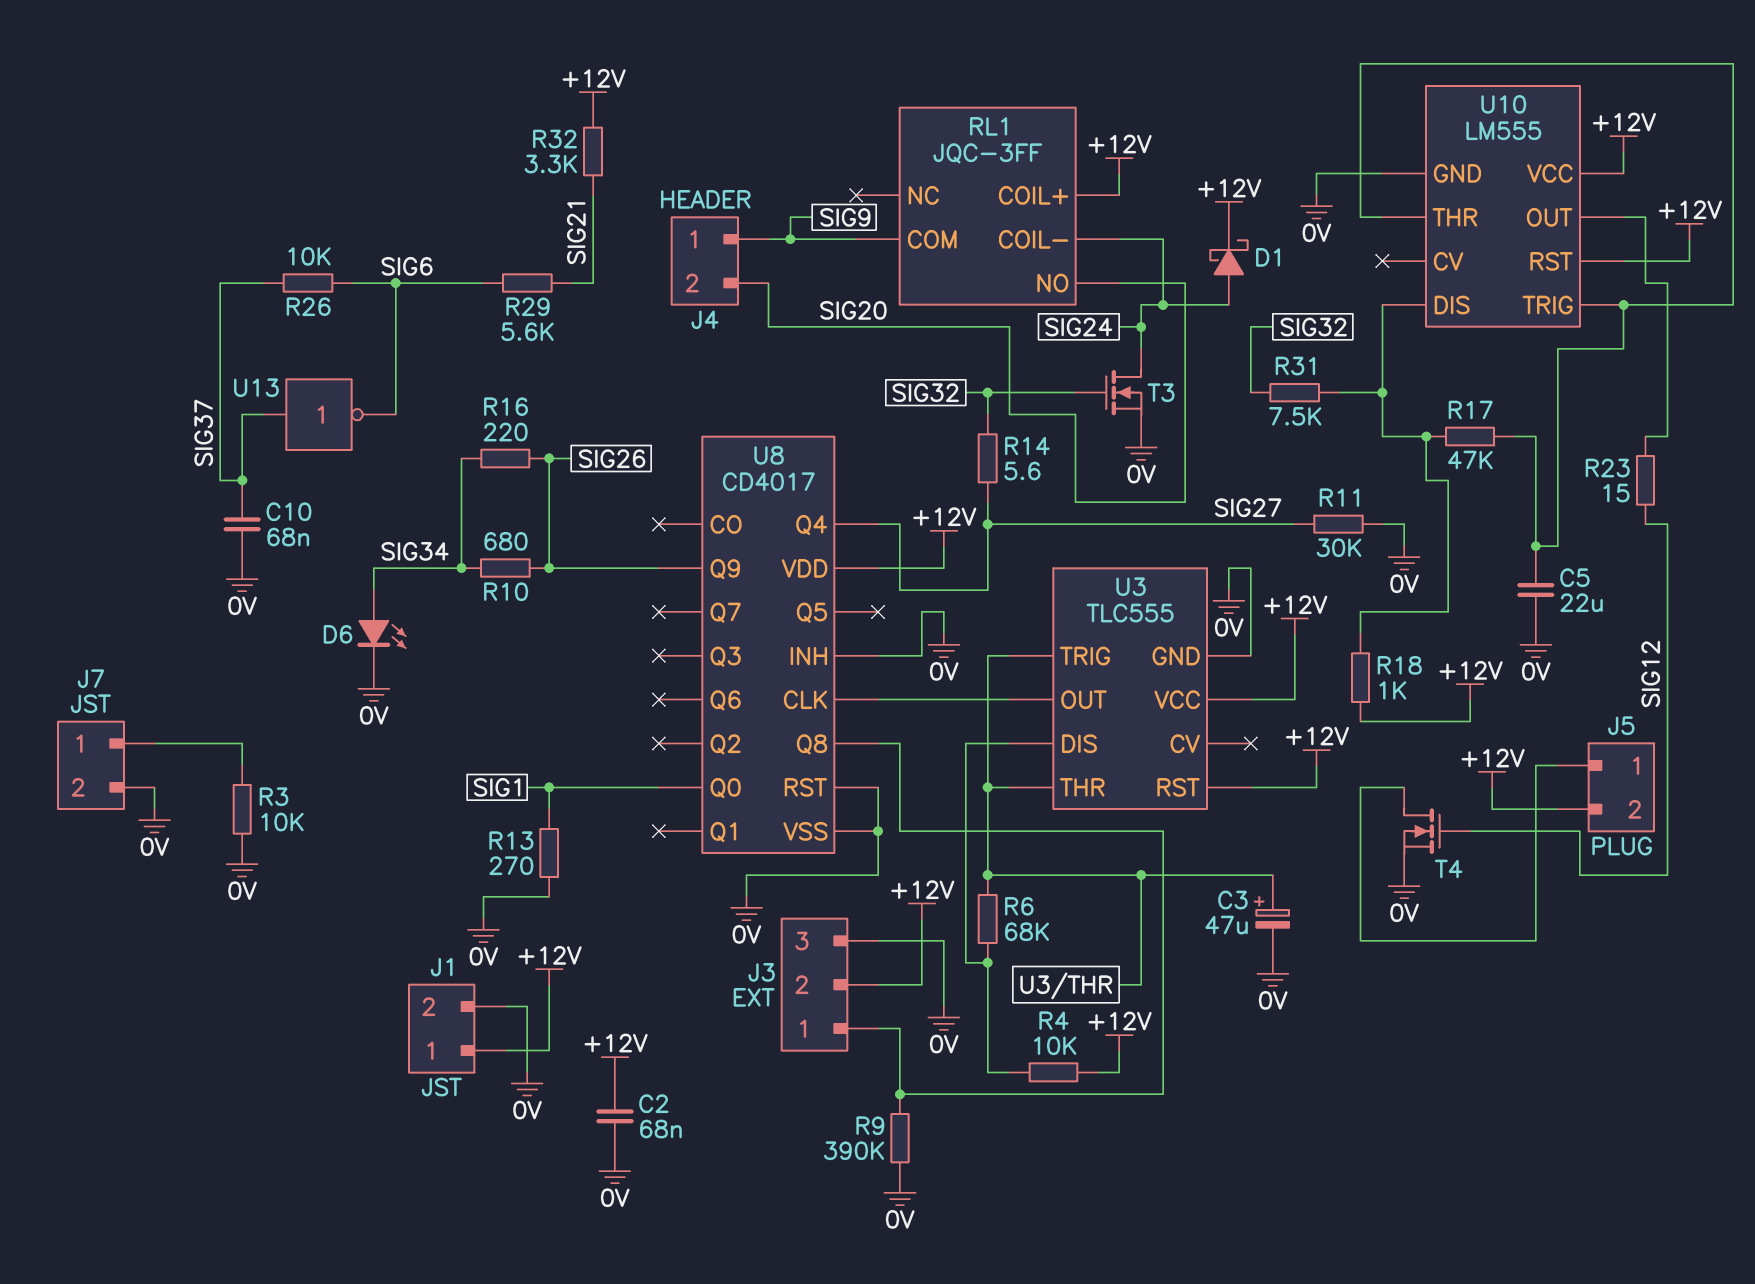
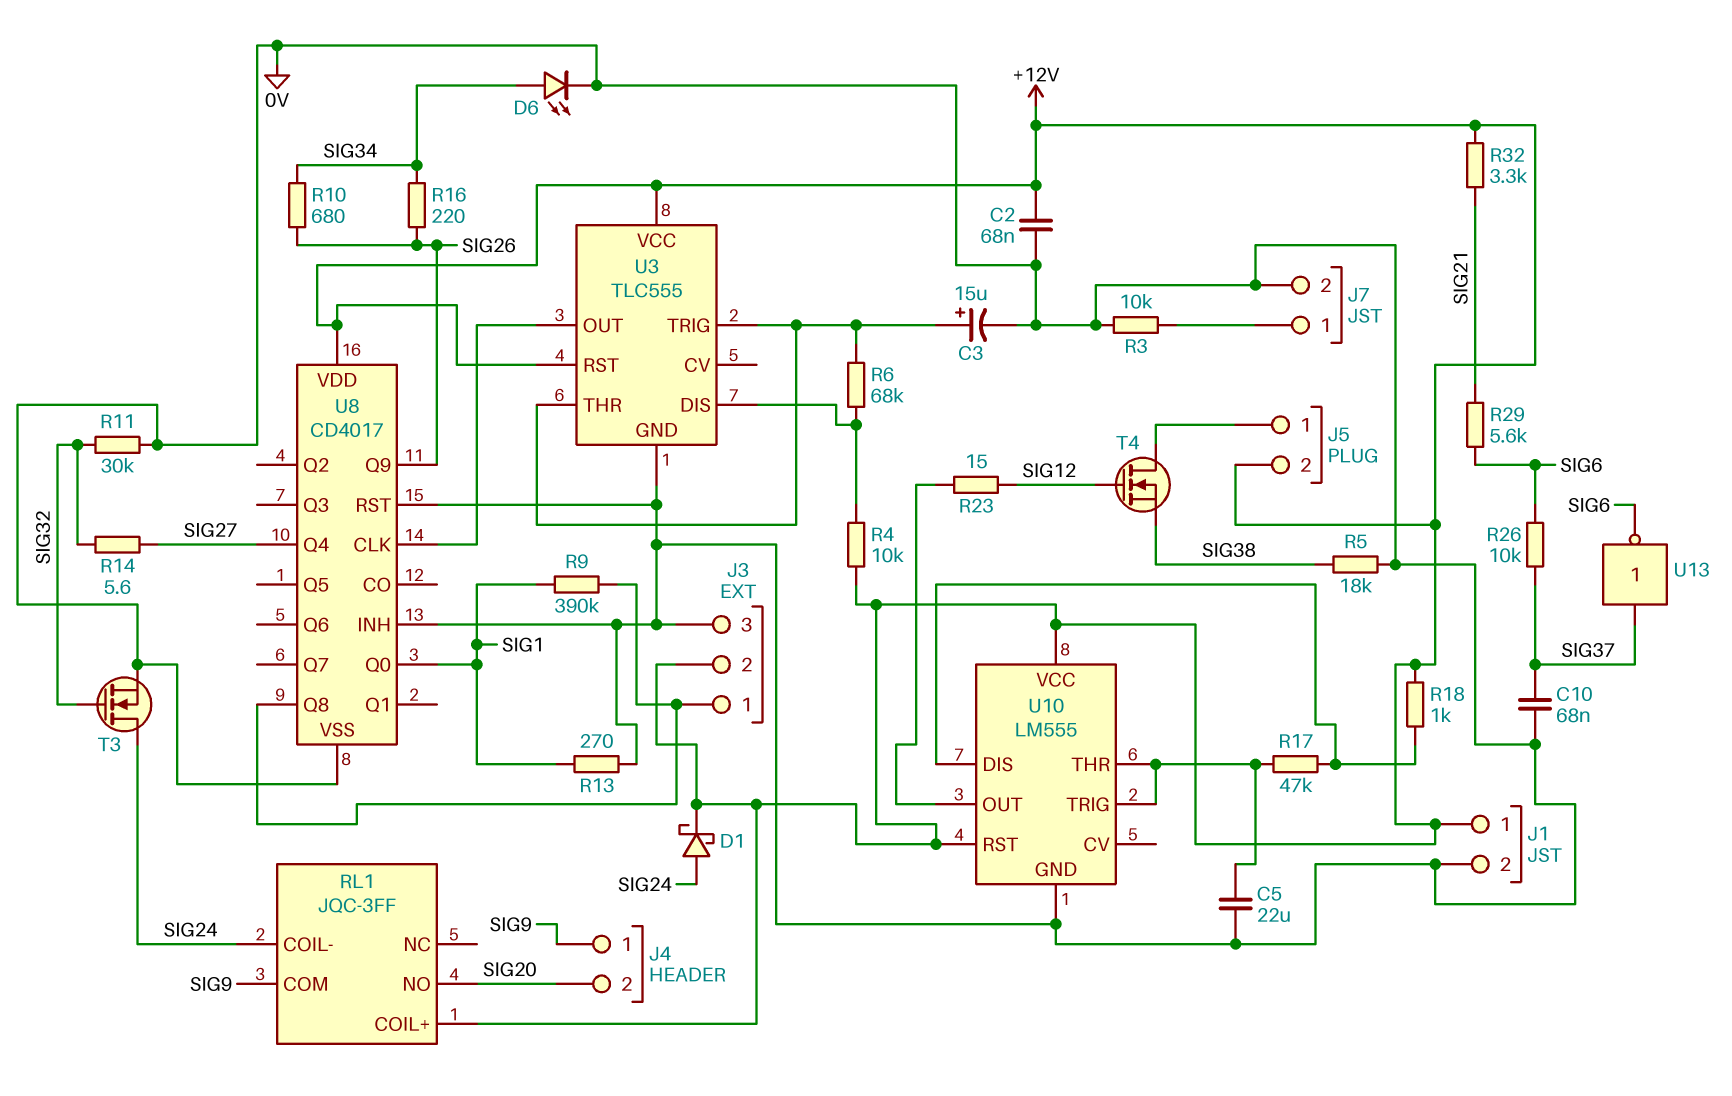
C3: 47uF (plus U3/THR, minus 0V) -> 15uF (plus U3/THR, minus 0V)
R5: none -> 18k (0V, SIG38)
R9: 390k (0V, J3/1) -> 390k (J3/1, SIG1)
R11: 30k (0V, SIG27) -> 30k (0V, SIG32)
R31: 7.5k (SIG32, U10/DIS) -> none
T4: NMOS (G SIG12, D J5/1, S 0V) -> NMOS (G SIG12, D J5/1, S SIG38)

